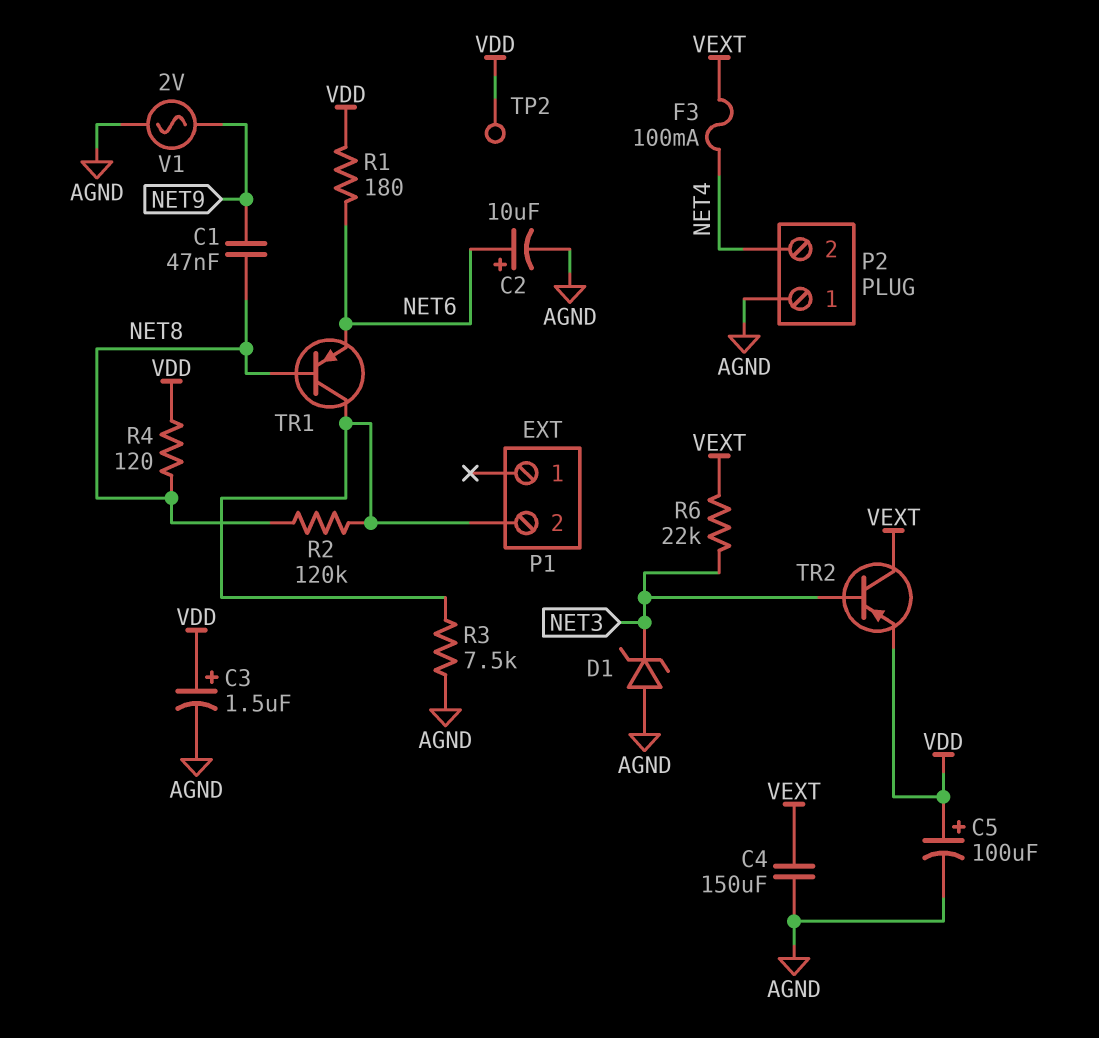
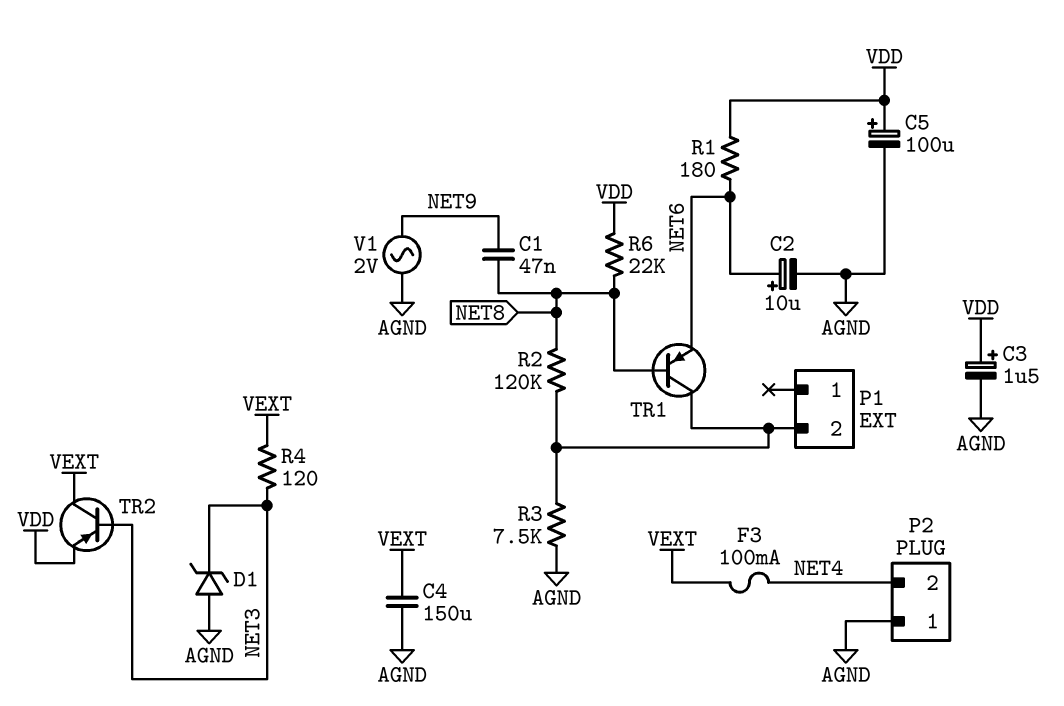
R4: 120 (NET8, VDD) -> 120 (NET3, VEXT)
R6: 22k (NET3, VEXT) -> 22k (NET8, VDD)
TP2: test point (VDD) -> none

